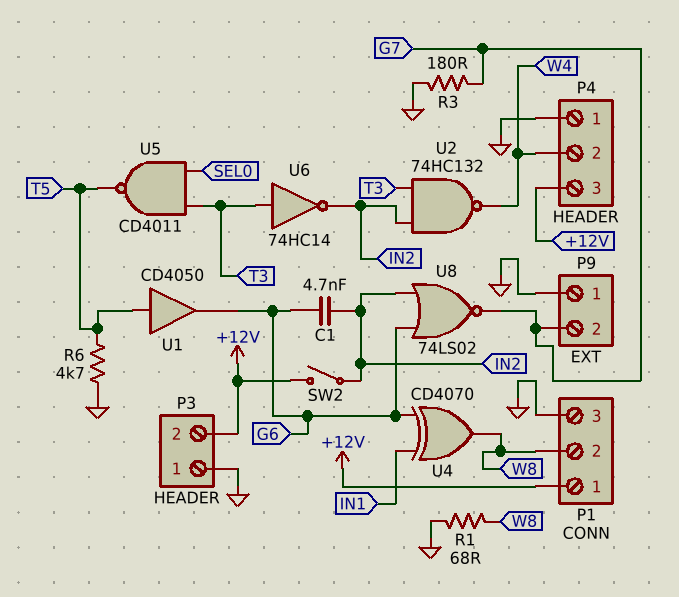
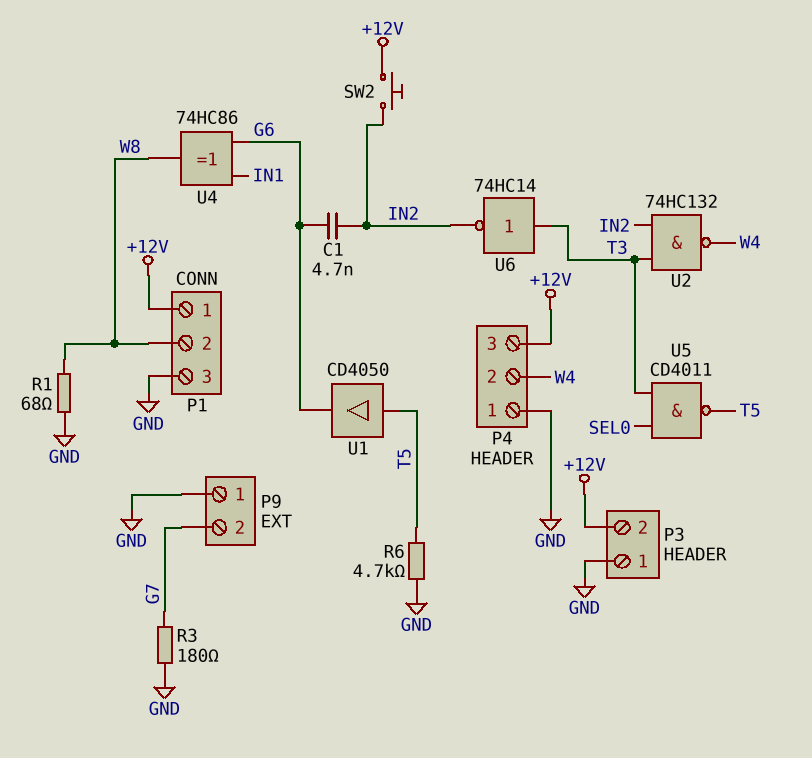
SW2: switch (+12V, IN2) -> button (+12V, IN2)
U4: XOR CD4070 (in G6, in IN1, out W8) -> XOR 74HC86 (in G6, in IN1, out W8)
U8: NOR 74LS02 (in G6, in IN2, out G7) -> none

